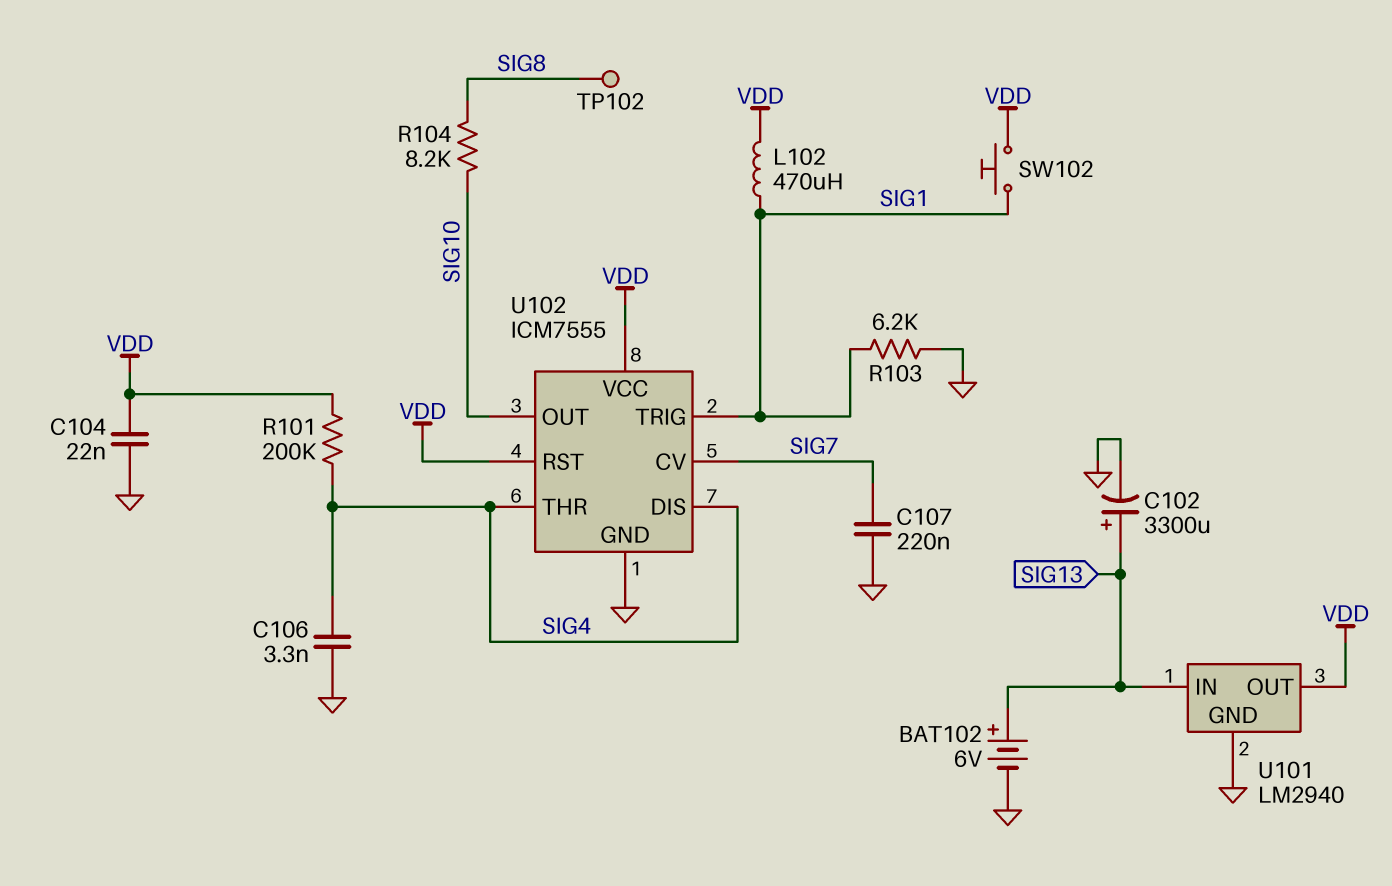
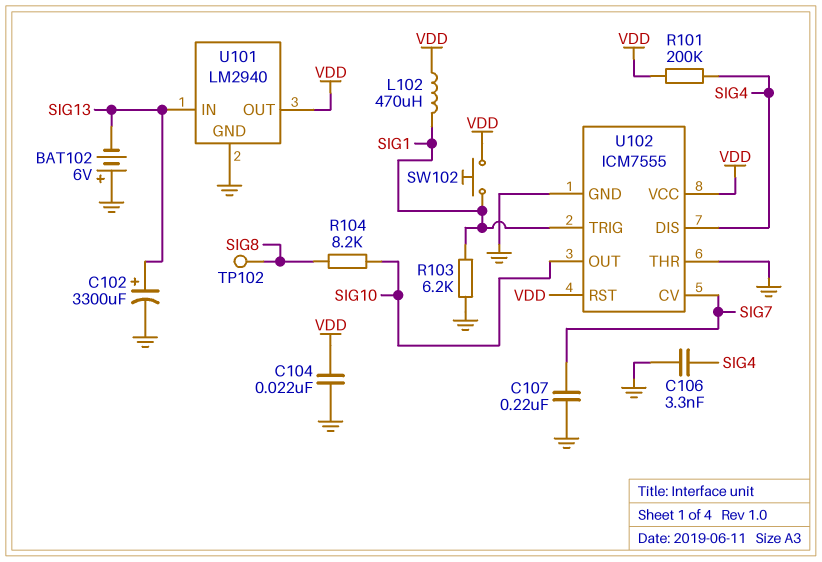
BAT102: 6V (plus SIG13, minus GND) -> 6V (plus GND, minus SIG13)
U102 pin THR: SIG4 -> GND

